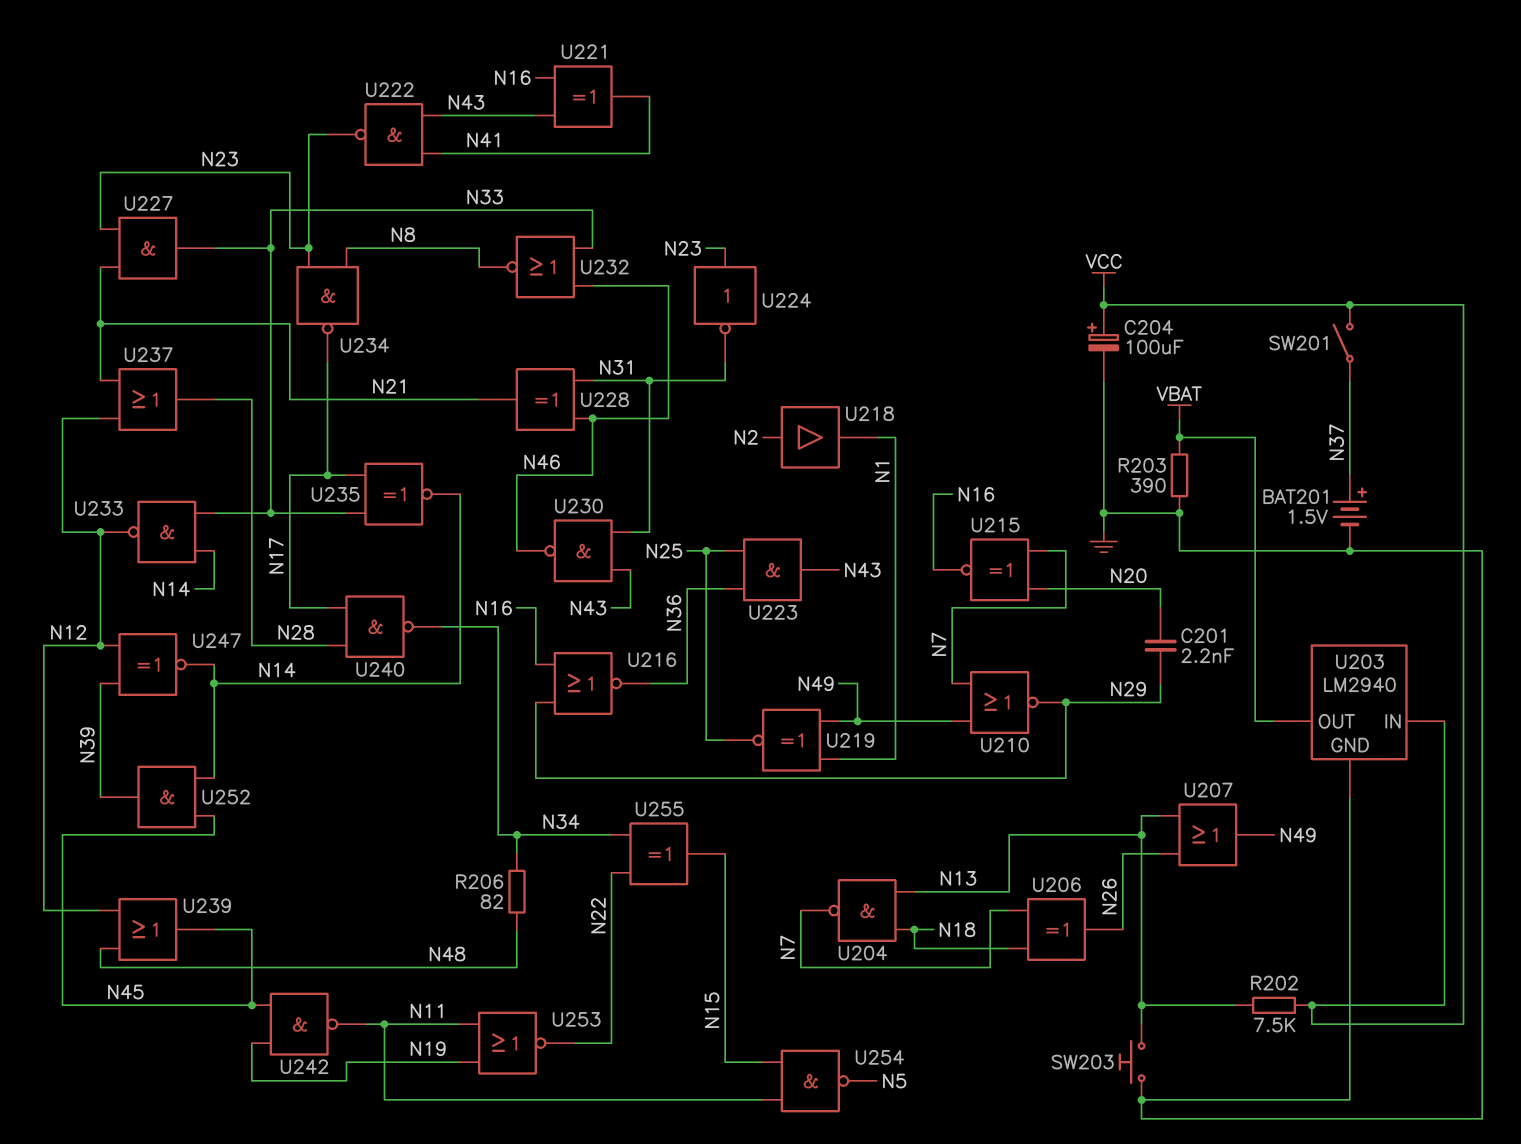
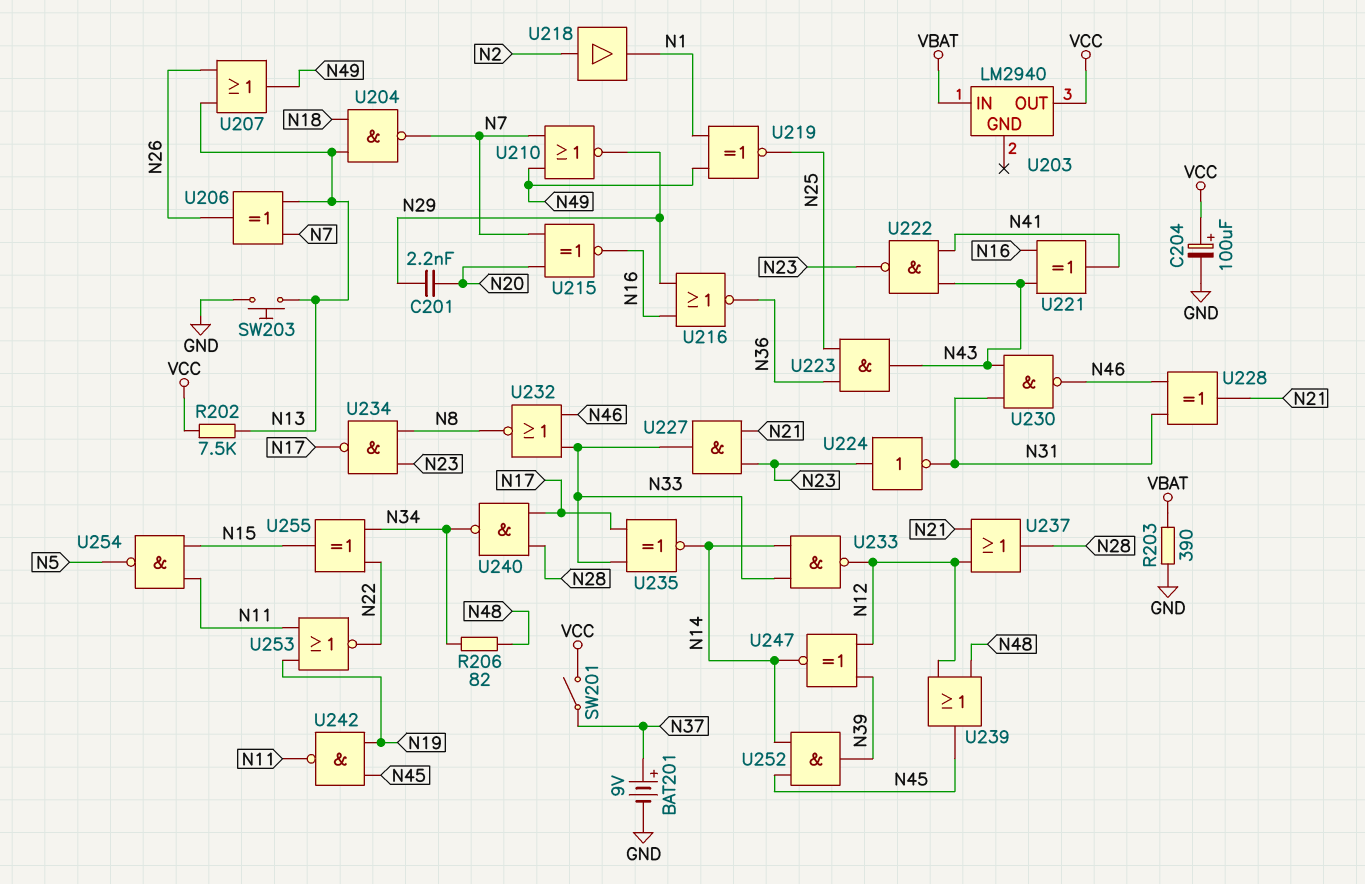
BAT201: 1.5V (plus N37, minus GND) -> 9V (plus N37, minus GND)
U203 pin GND: GND -> none
U203 pin IN: VCC -> VBAT
U203 pin OUT: VBAT -> VCC
U206: XOR (in N7, in N18, out N26) -> XOR (in N7, in N13, out N26)

